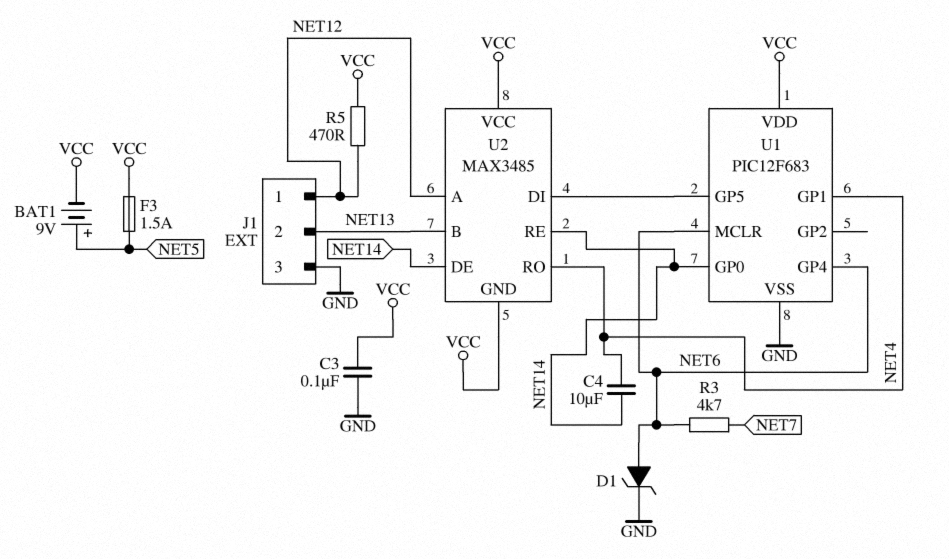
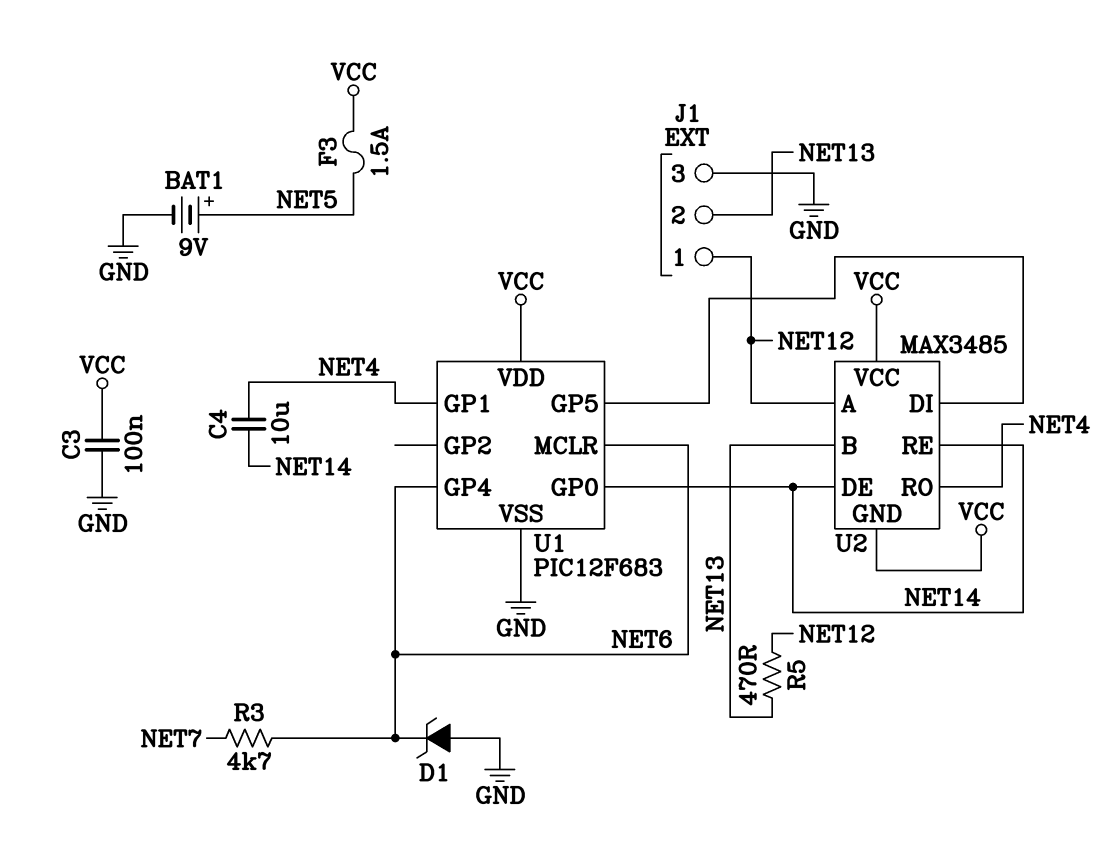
BAT1: 9V (plus NET5, minus VCC) -> 9V (plus NET5, minus GND)
D1: zener (A NET6, K GND) -> zener (A GND, K NET6)
R5: 470 (NET12, VCC) -> 470 (NET12, NET13)

